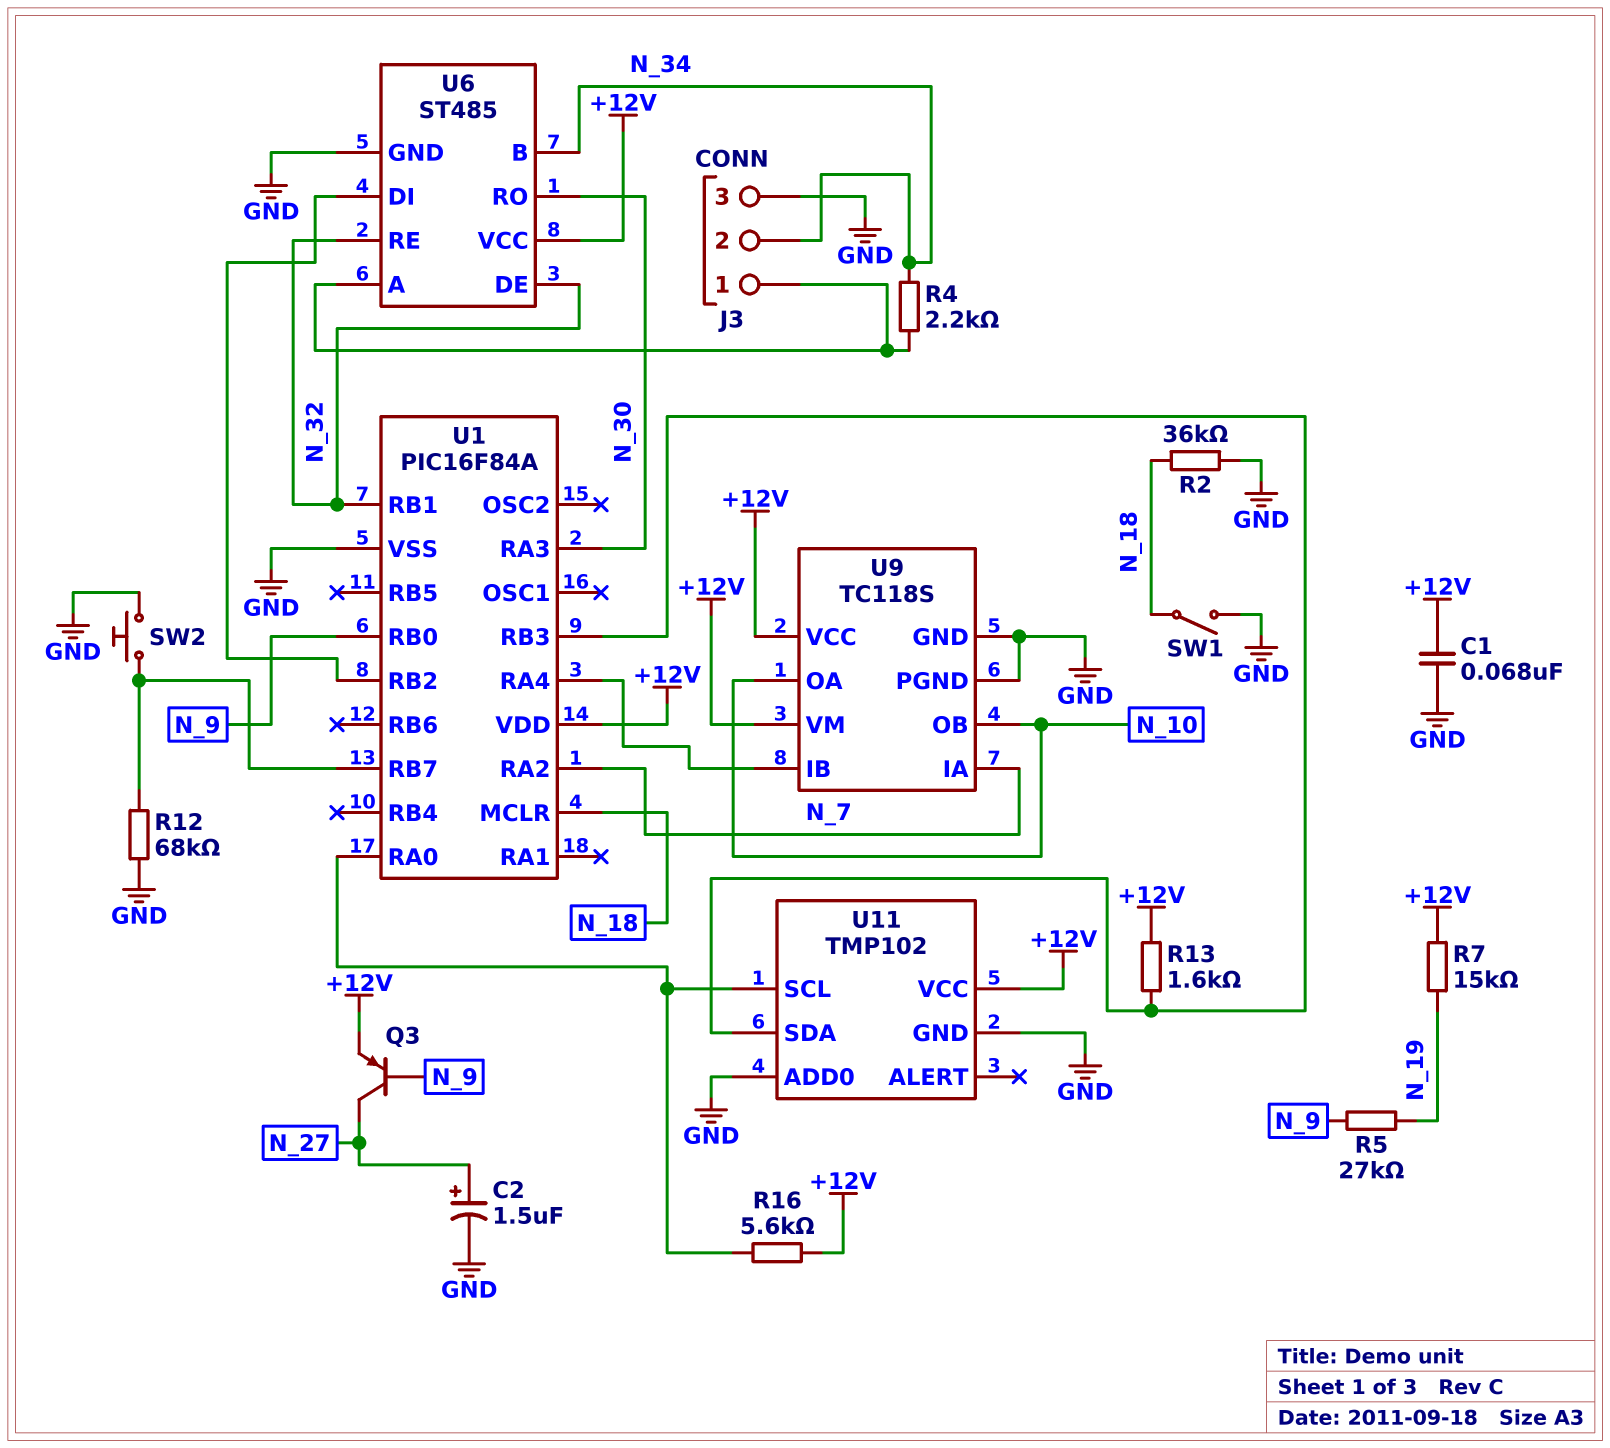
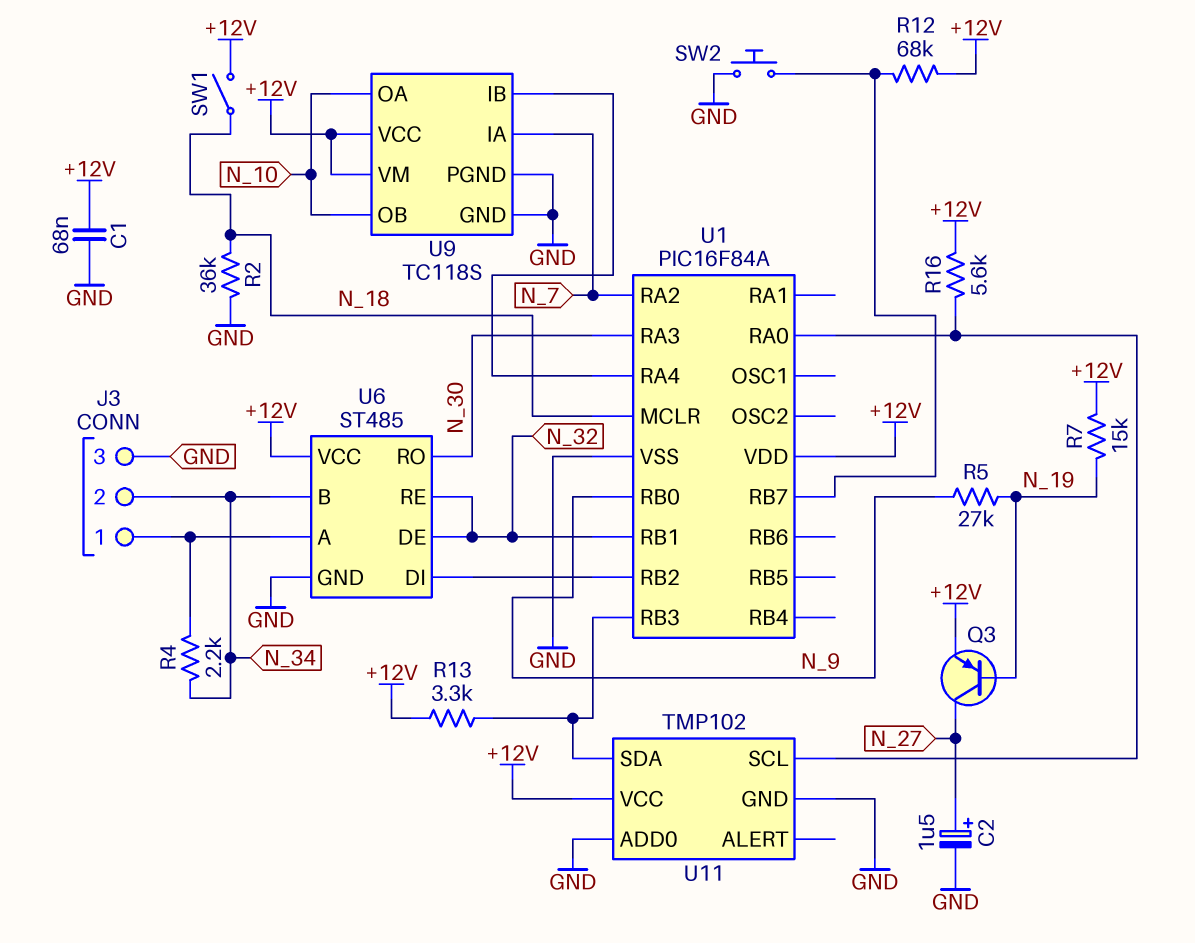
Q3: PNP (B N_9, C N_27, E +12V) -> PNP (B N_19, C N_27, E +12V)
R12: 68k (GND, U1/RB7) -> 68k (+12V, U1/RB7)
R13: 1.6k (+12V, U1/RB3) -> 3.3k (+12V, U1/RB3)
SW1: switch (GND, N_18) -> switch (+12V, N_18)

